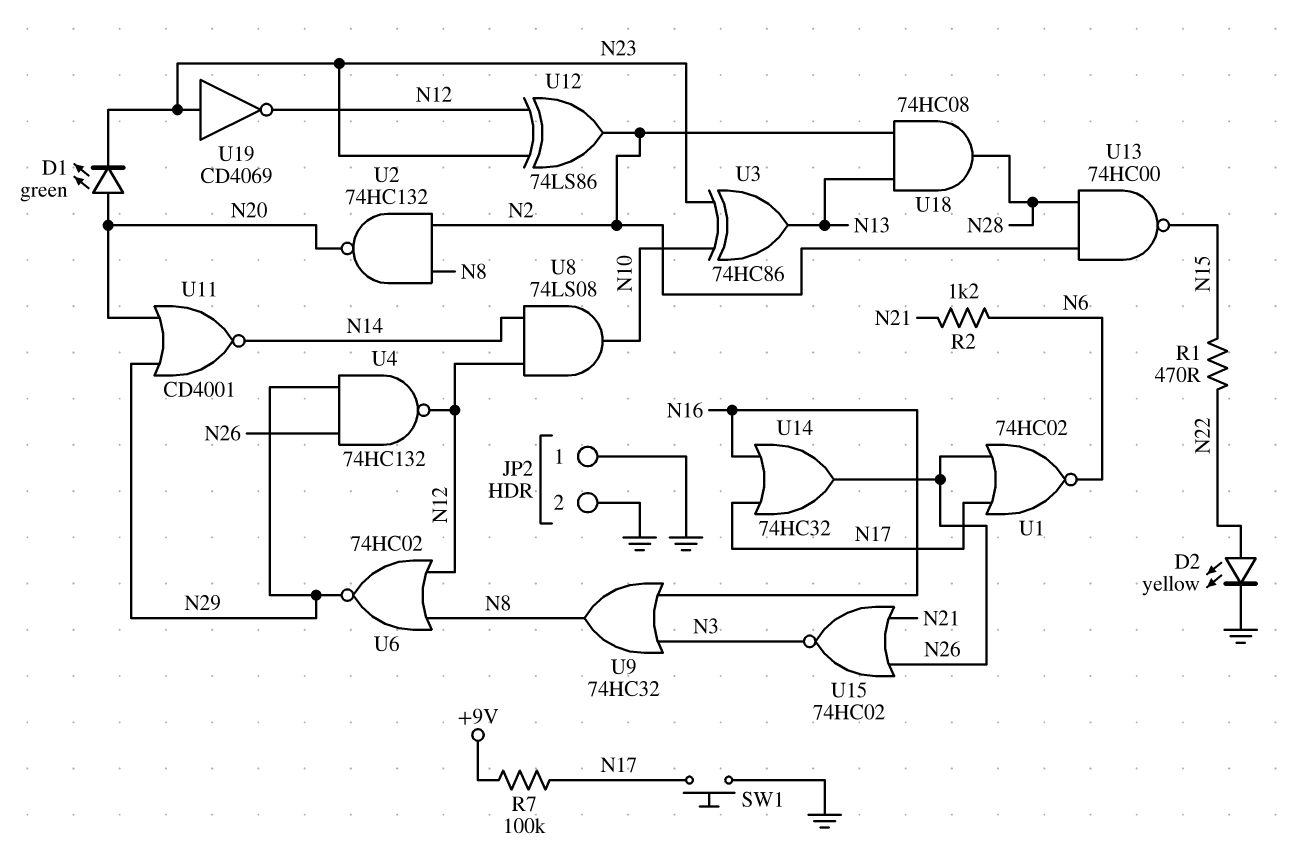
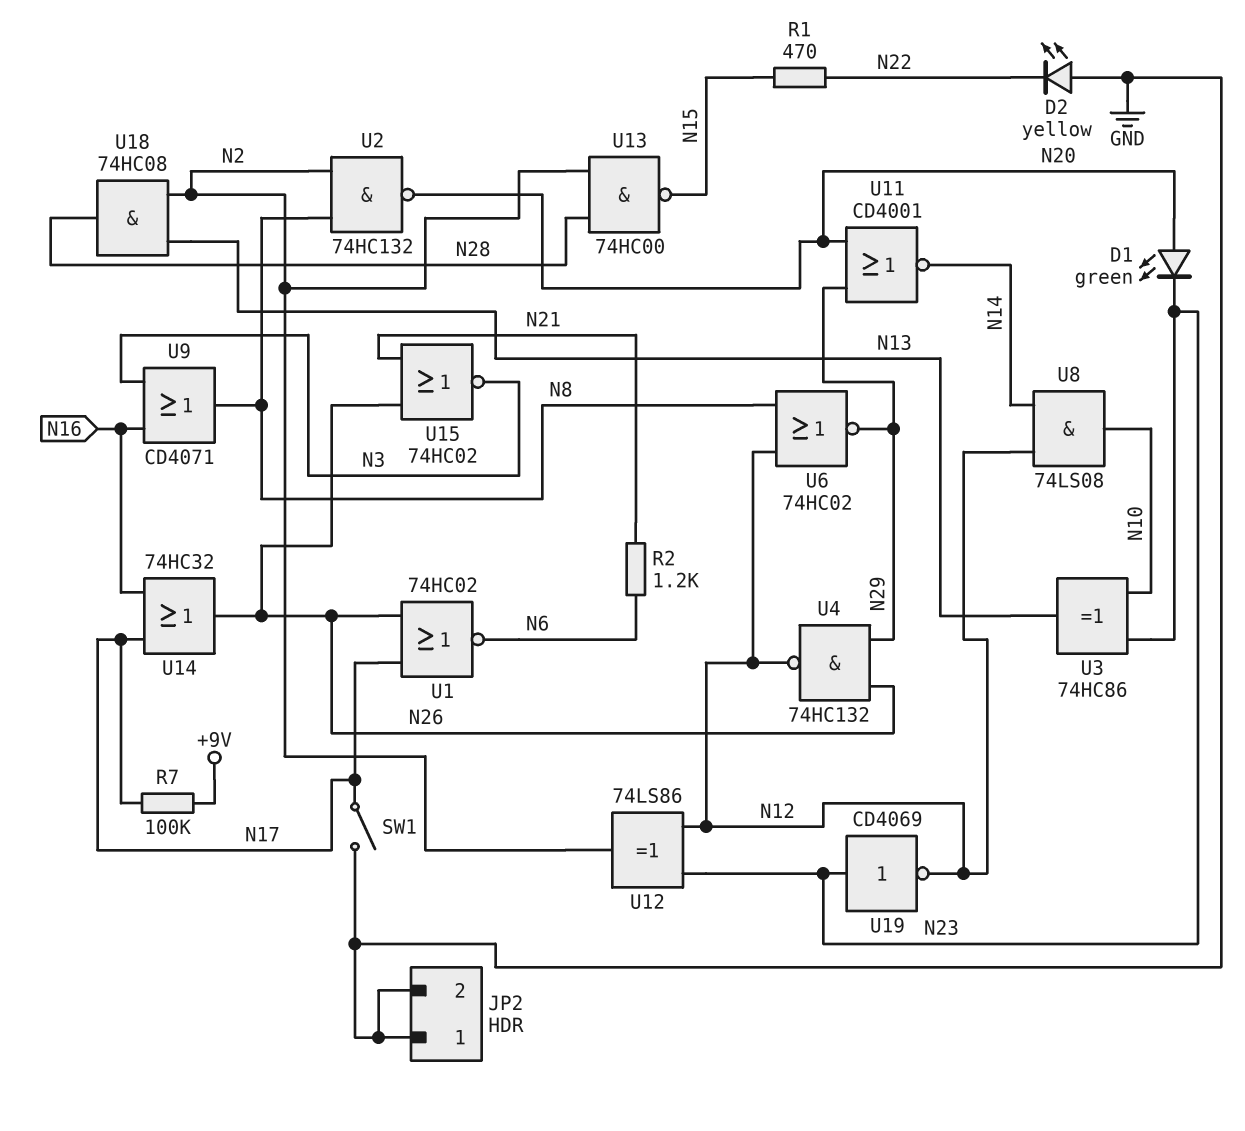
D2: LED yellow (A N22, K GND) -> LED yellow (A GND, K N22)
SW1: button (GND, N17) -> switch (GND, N17)
U9: OR 74HC32 (in N3, in N16, out N8) -> OR CD4071 (in N3, in N16, out N8)

